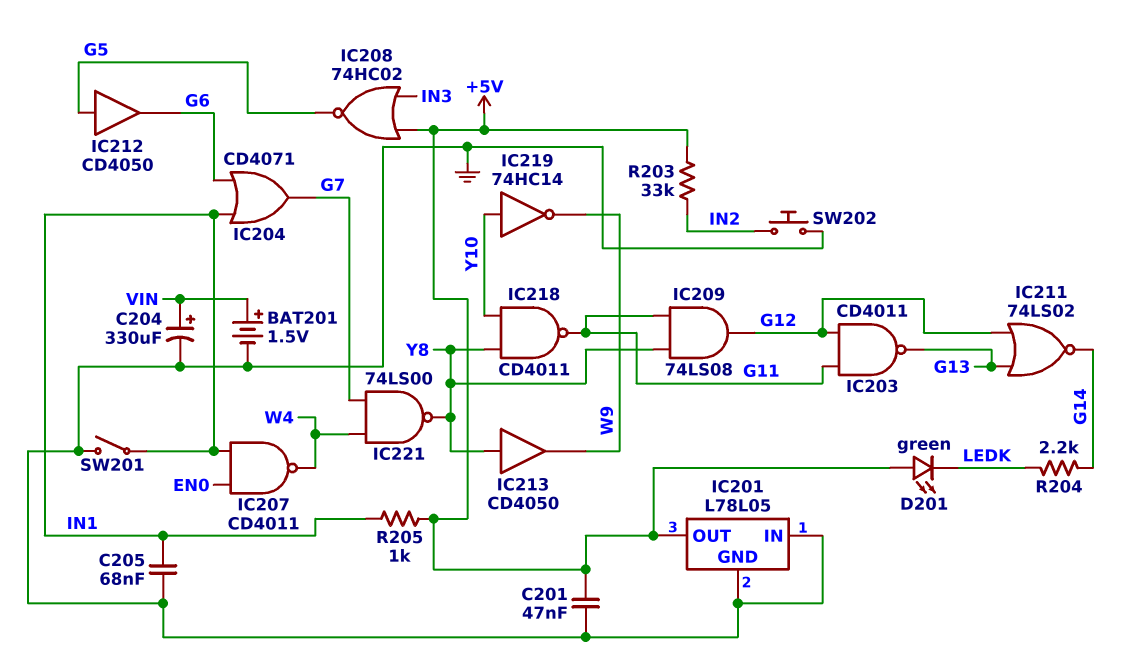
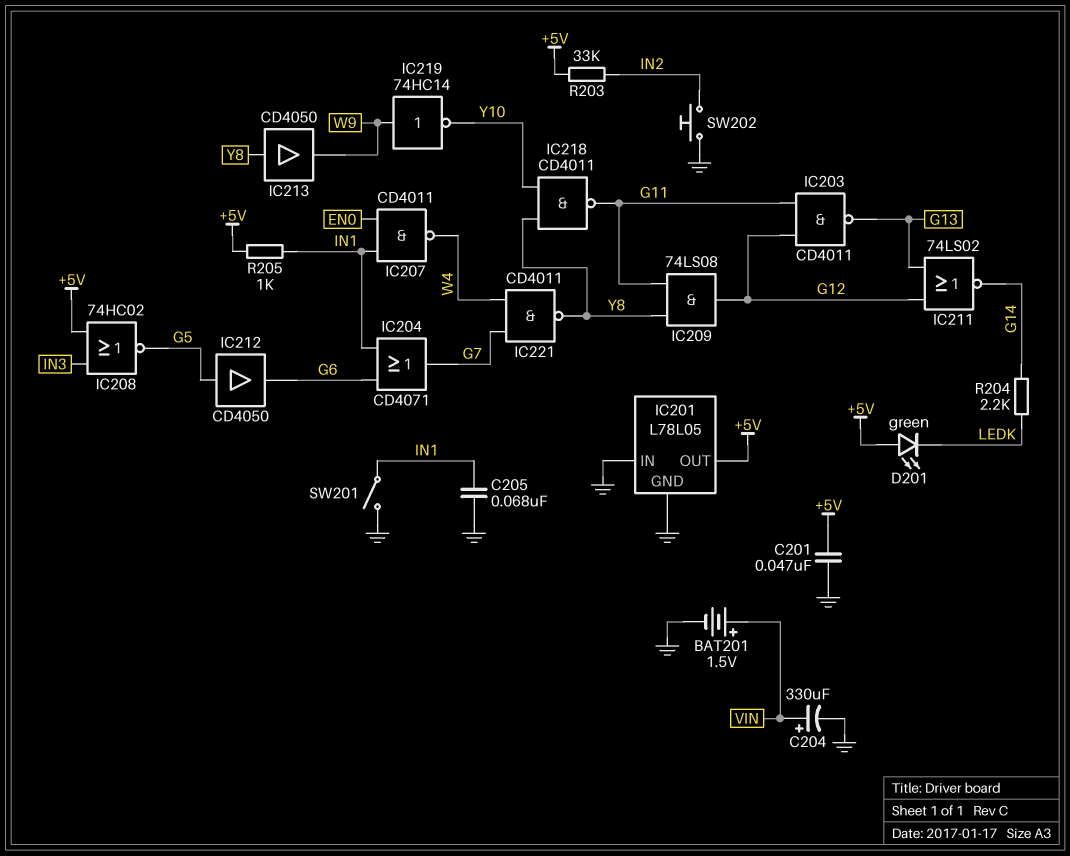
IC219: NOT 74HC14 (in Y10, out W9) -> NOT 74HC14 (in W9, out Y10)
IC221: NAND 74LS00 (in G7, in W4, out Y8) -> NAND CD4011 (in G7, in W4, out Y8)

